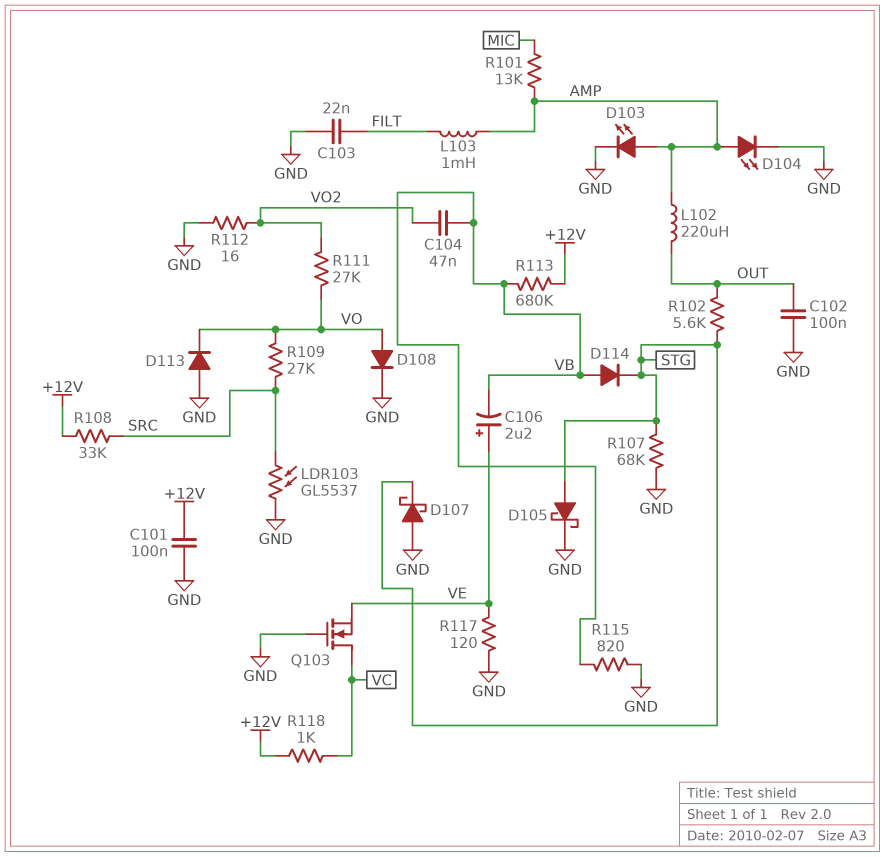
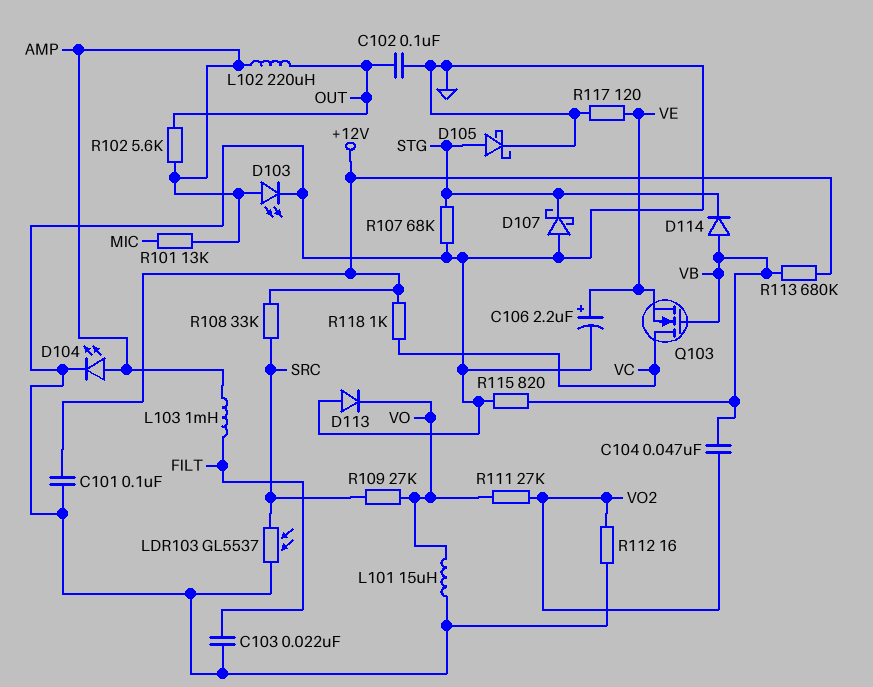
C106: 2.2uF (plus VE, minus VB) -> 2.2uF (plus VE, minus GND)
D108: diode (A VO, K GND) -> none
L101: none -> 15uH (GND, VO)
Q103: NMOS (G GND, D VC, S VE) -> NMOS (G VB, D VC, S VE)
R102: 5.6k (OUT, STG) -> 5.6k (AMP, OUT)

